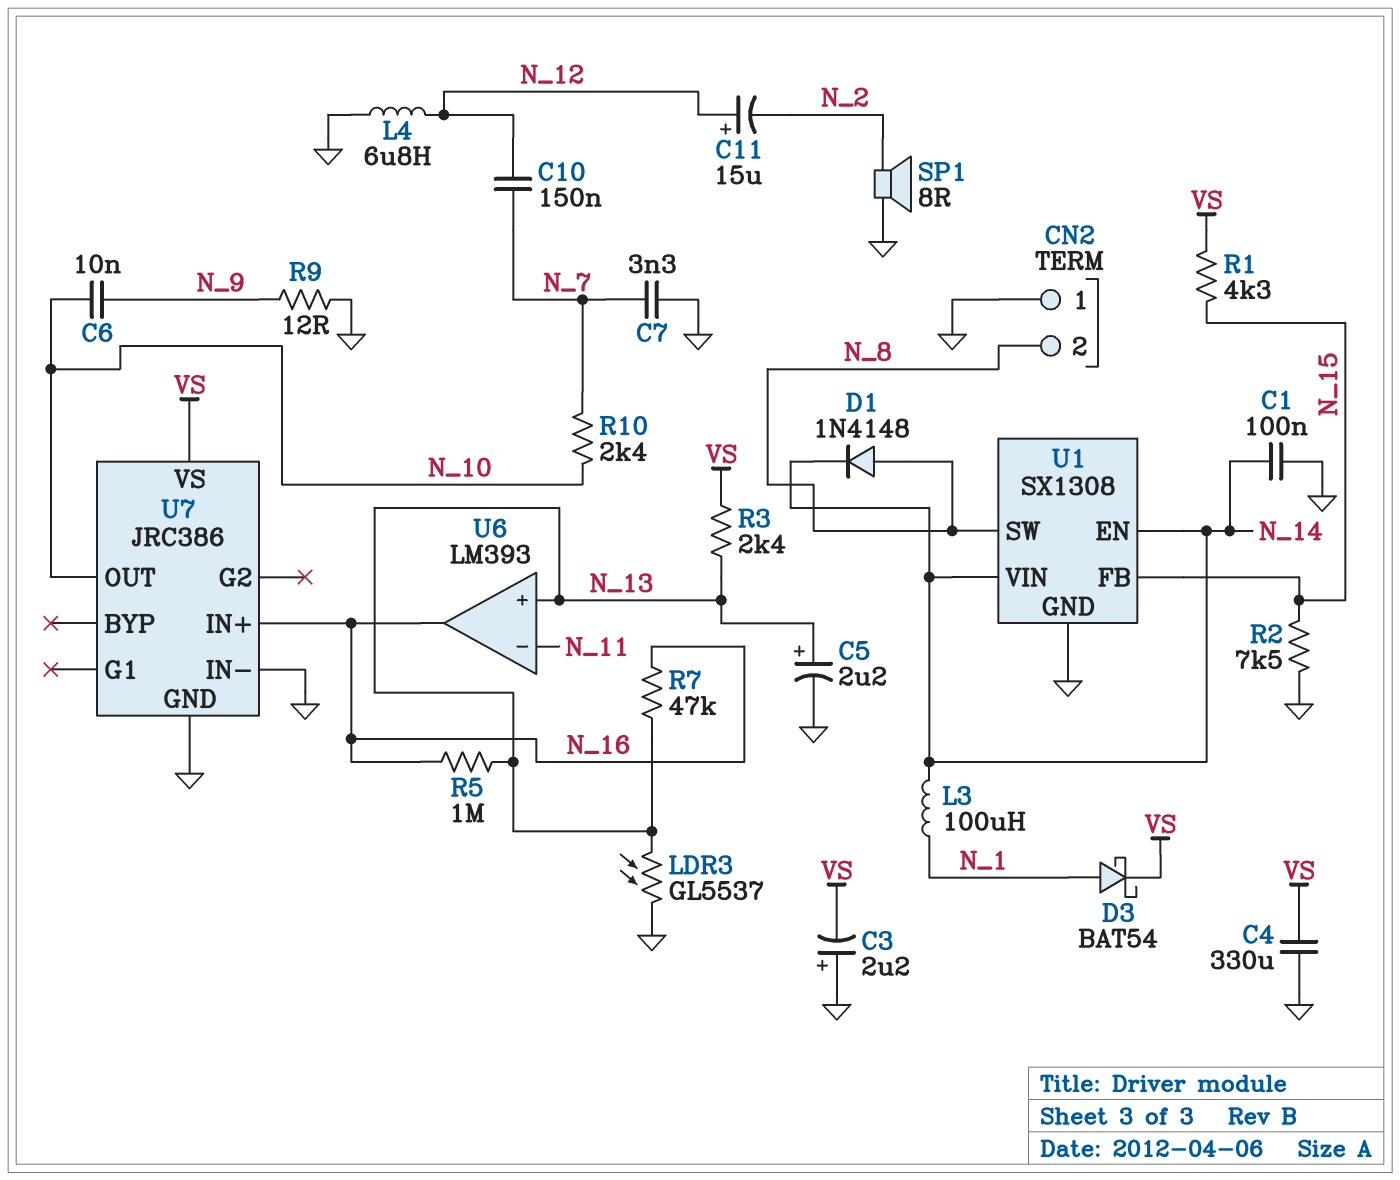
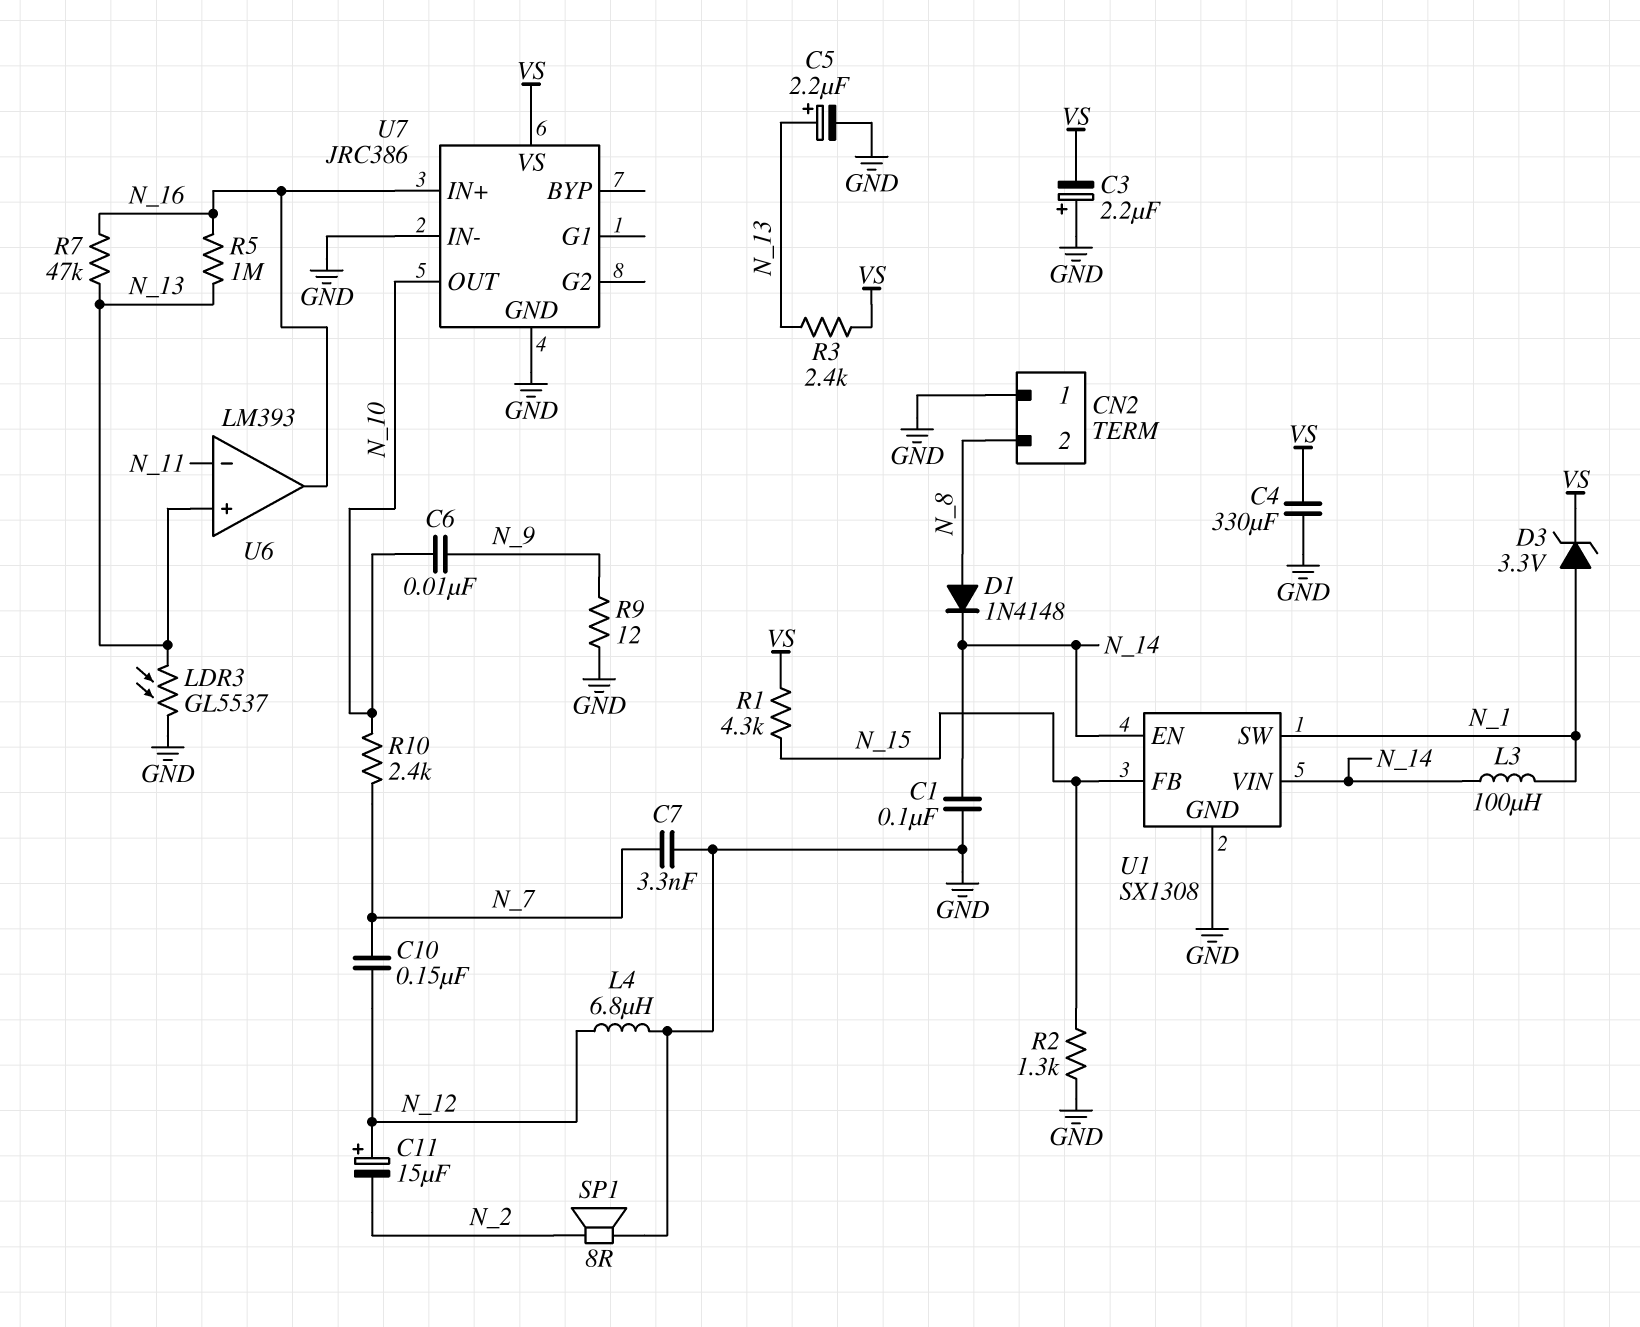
D3: schottky BAT54 (A N_1, K VS) -> zener 3.3V (A N_1, K VS)
R2: 7.5k (GND, N_15) -> 1.3k (GND, N_15)
U1 pin SW: N_8 -> N_1

